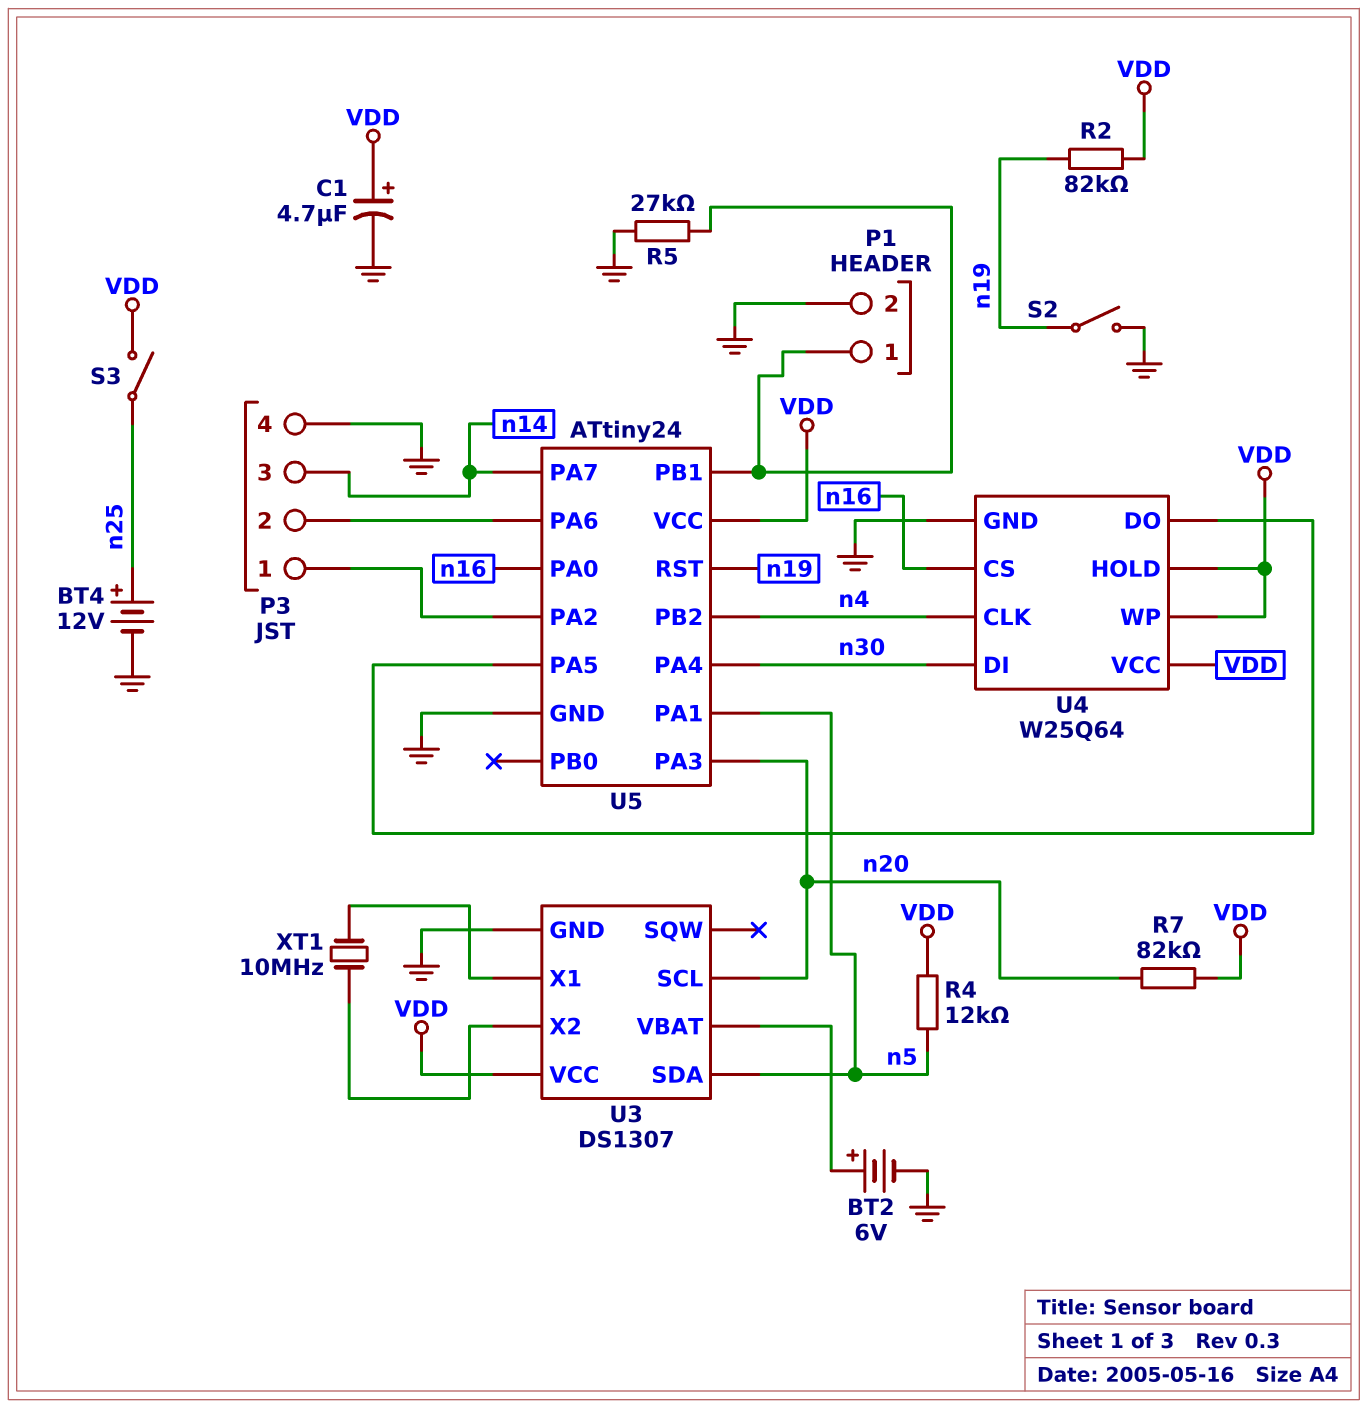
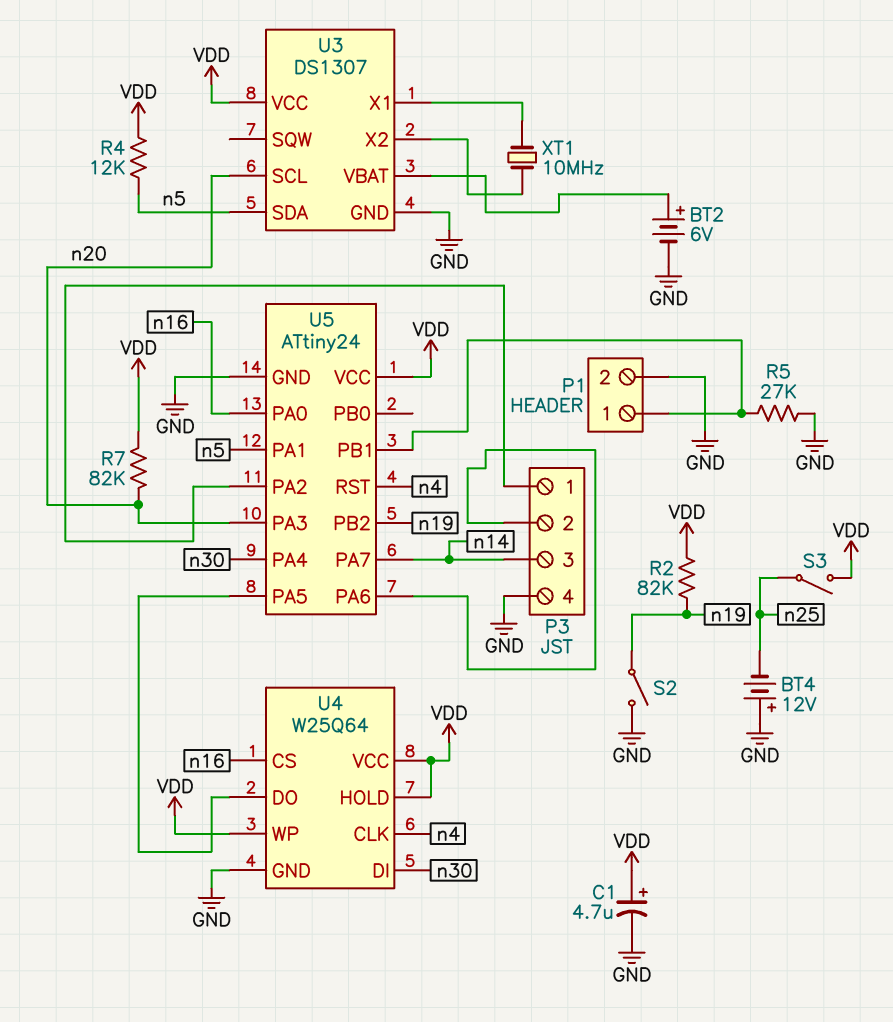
BT4: 12V (plus n25, minus GND) -> 12V (plus GND, minus n25)
U5 pin PB2: n4 -> n19
U5 pin RST: n19 -> n4

